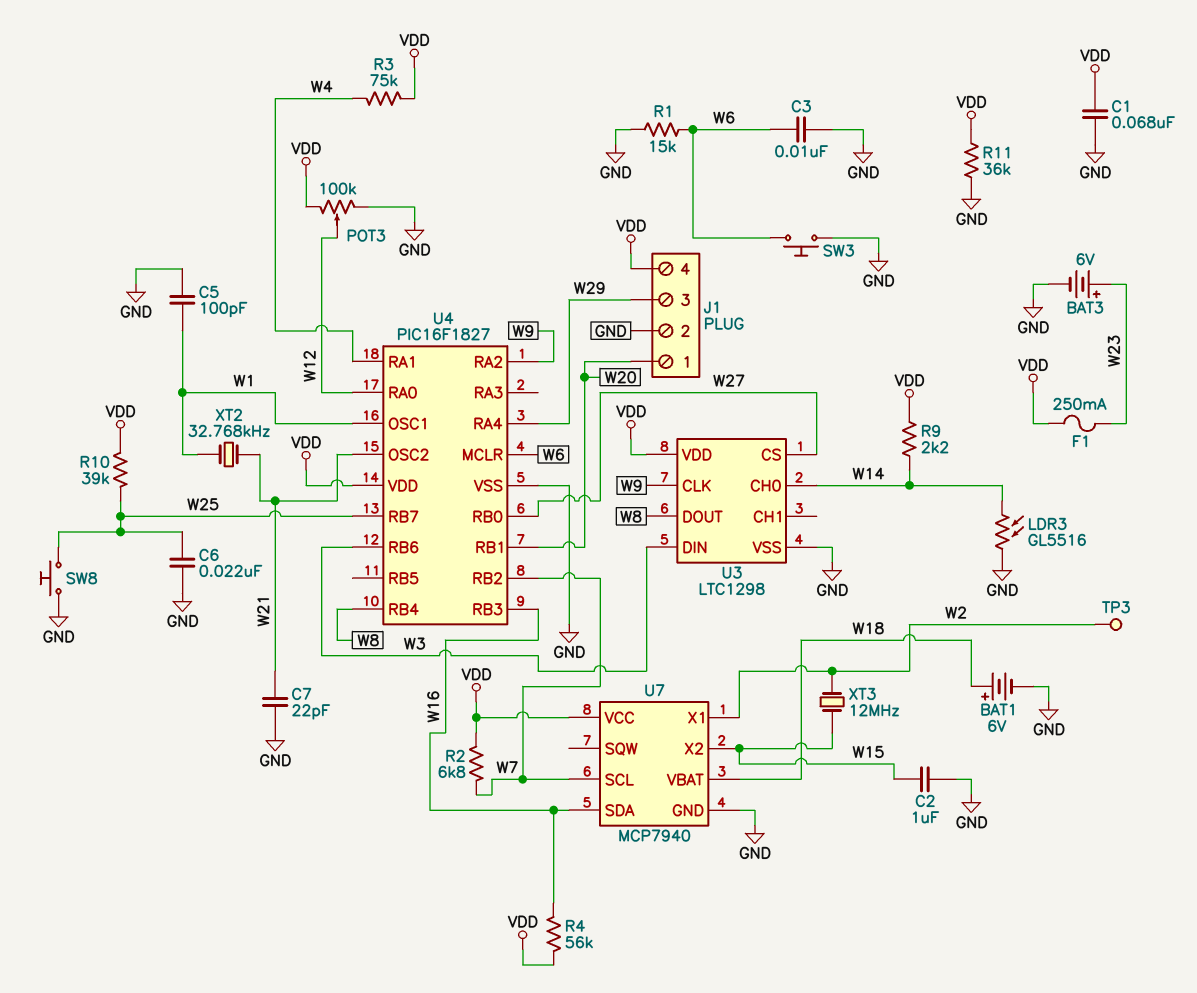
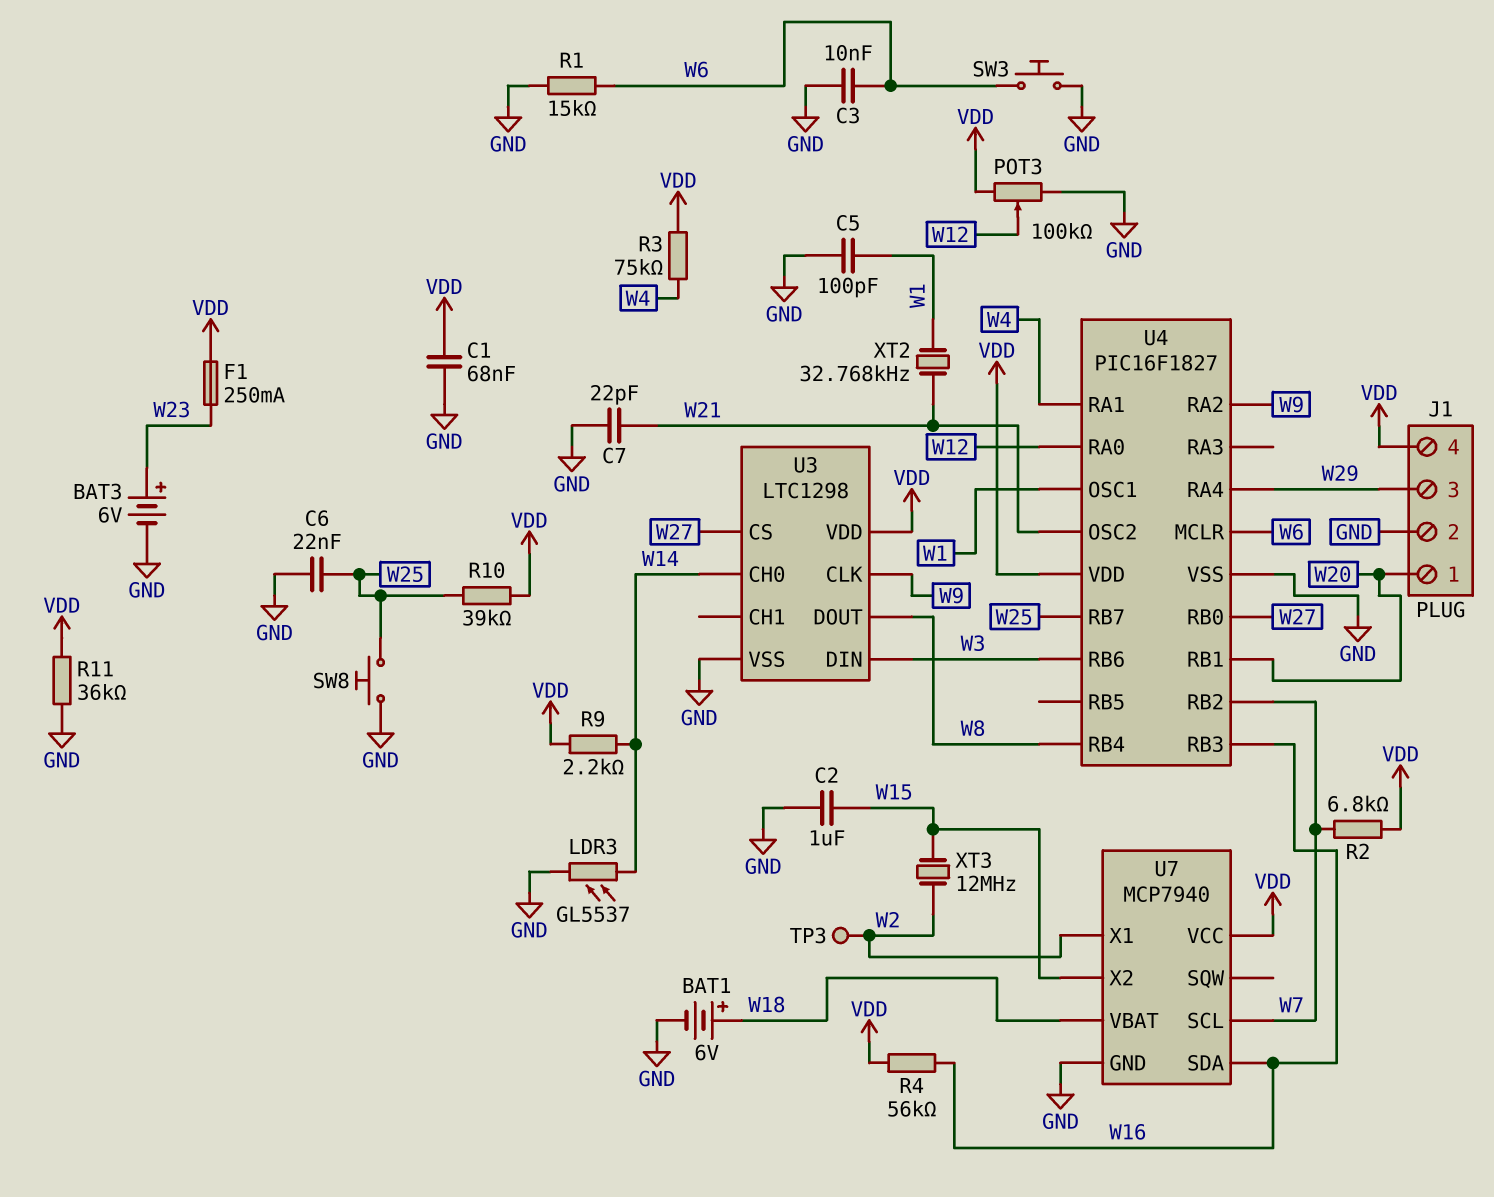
LDR3: GL5516 (GND, W14) -> GL5537 (GND, W14)

